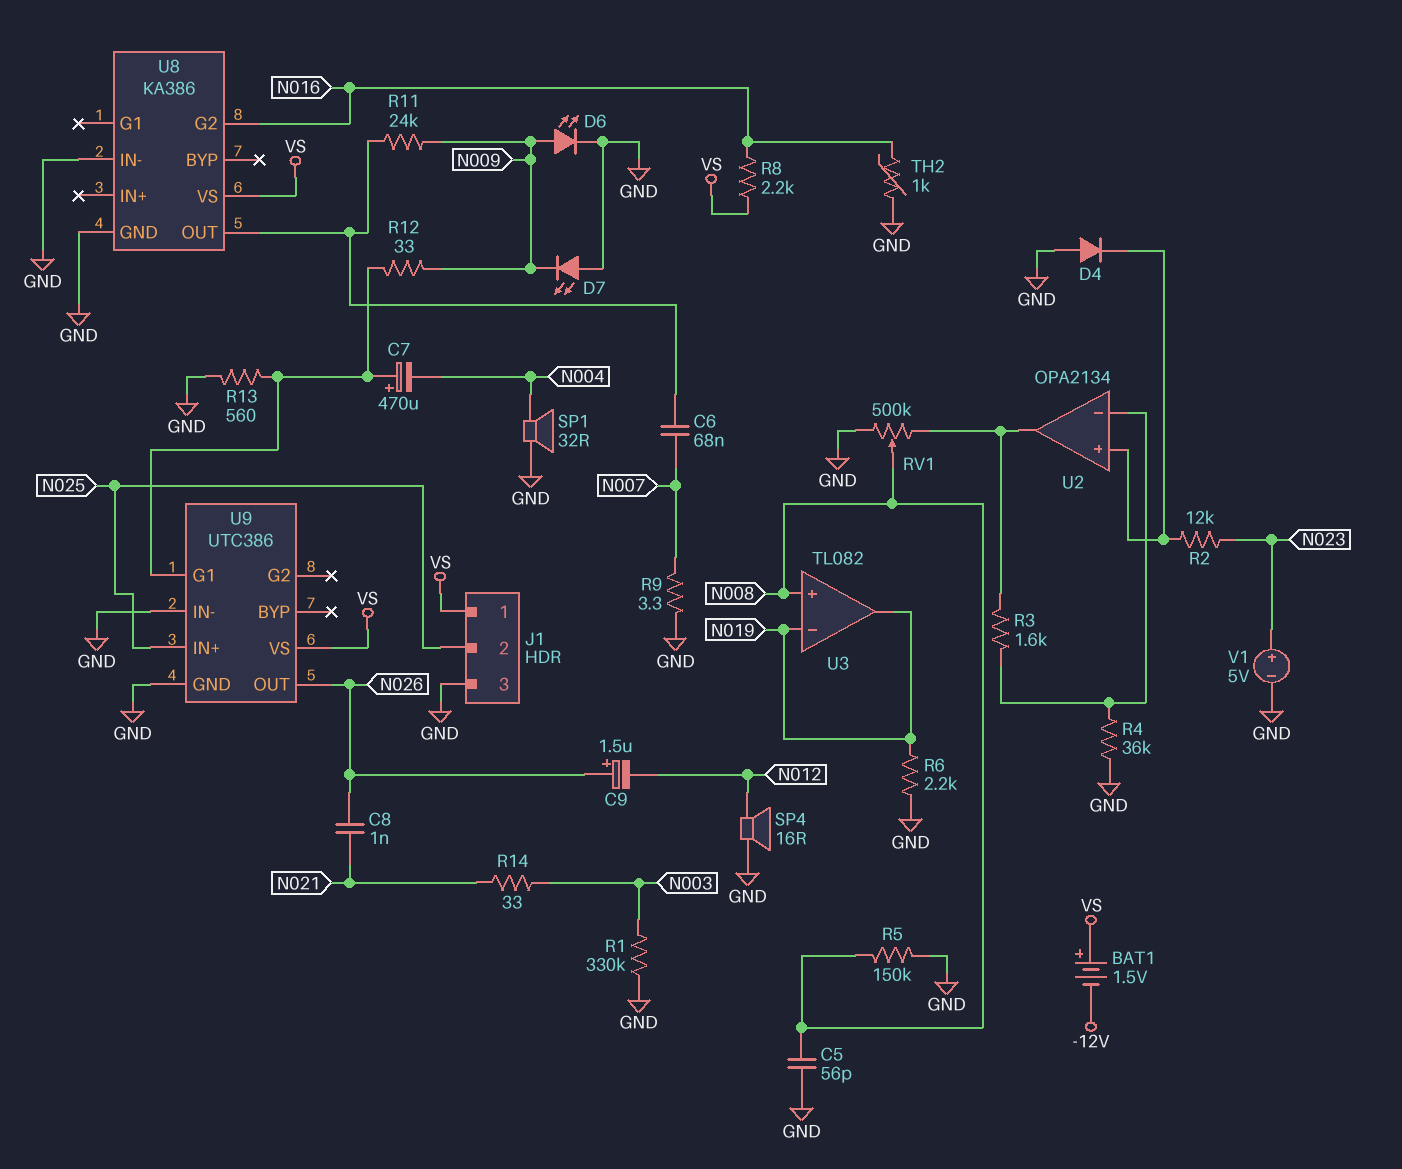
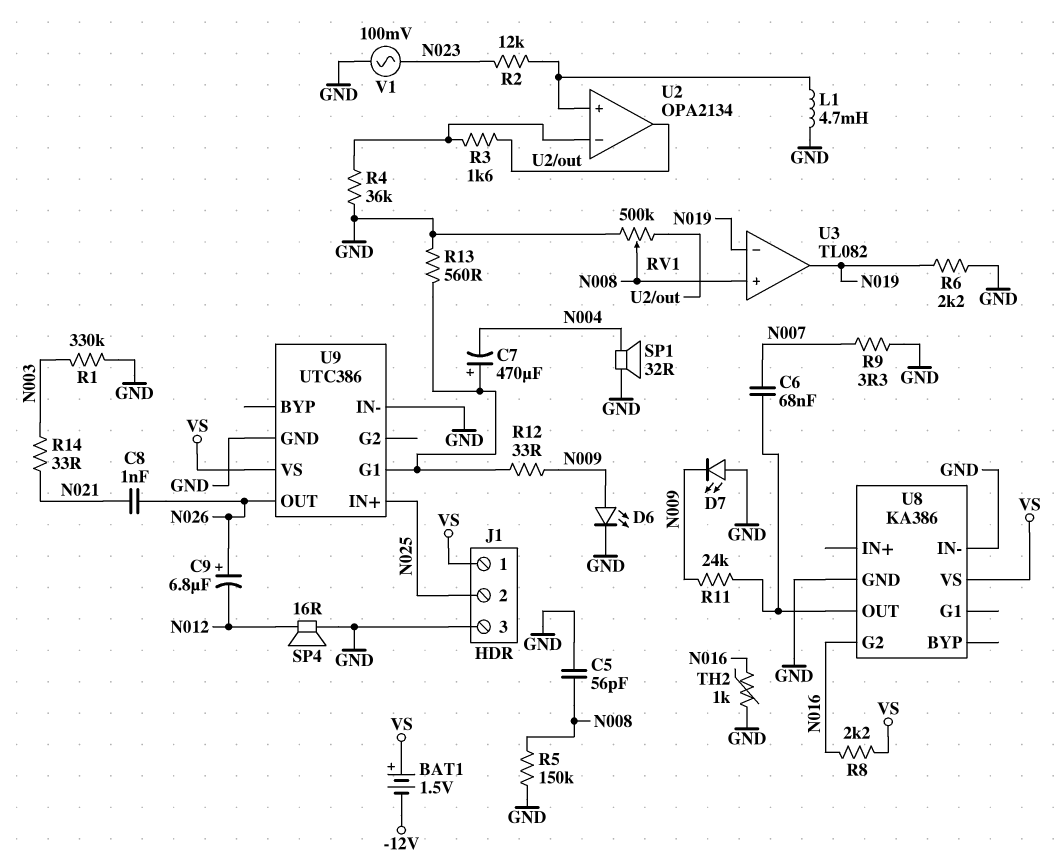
C9: 1.5uF (plus N026, minus N012) -> 6.8uF (plus N026, minus N012)
D4: diode (A GND, K U2/in+) -> none
L1: none -> 4.7mH (GND, U2/in+)
V1: 5V (plus N023, minus GND) -> AC 100mV (GND, N023)

